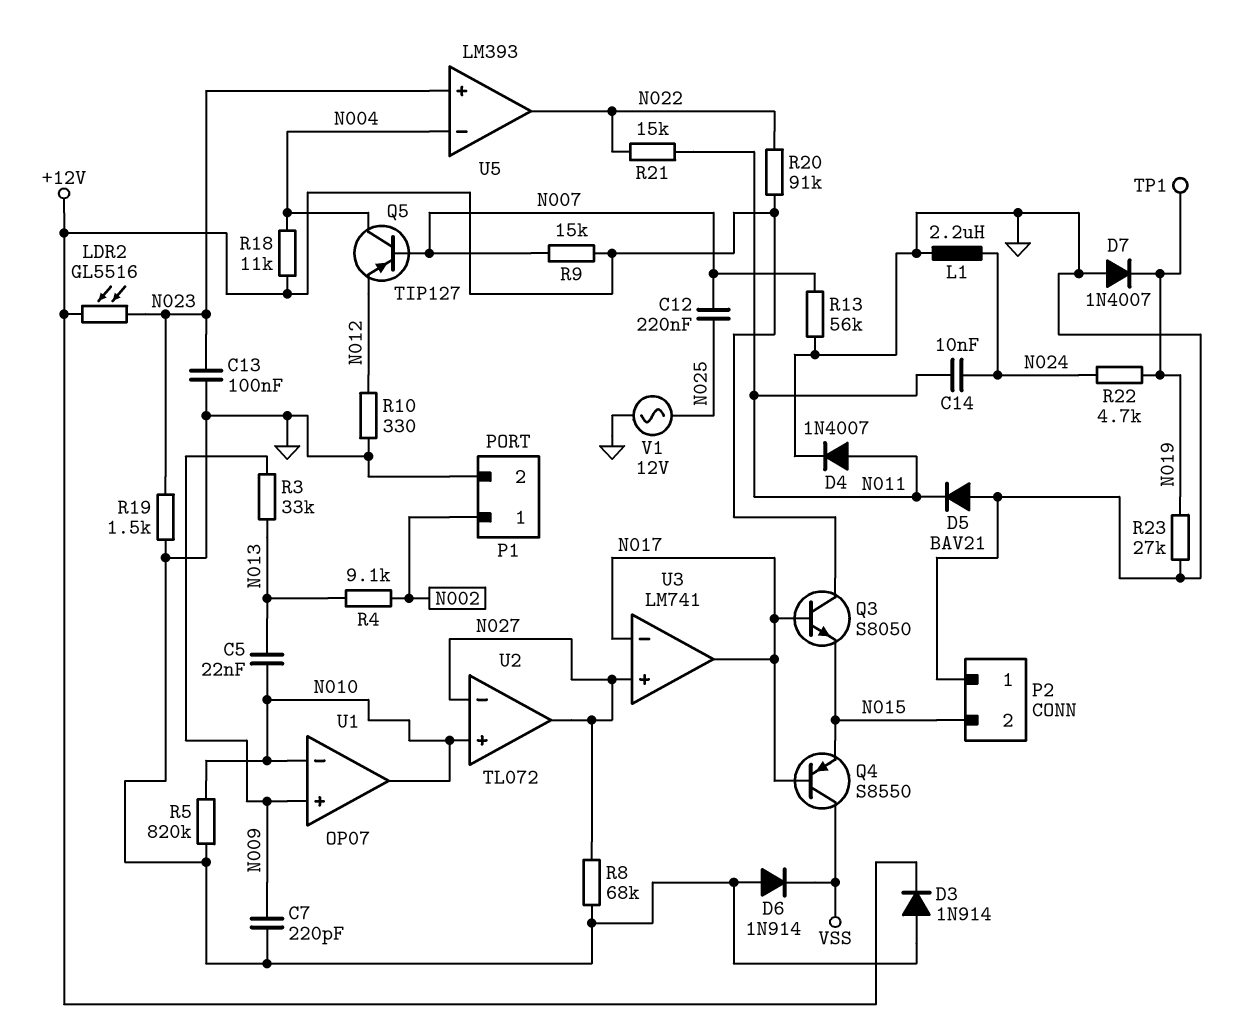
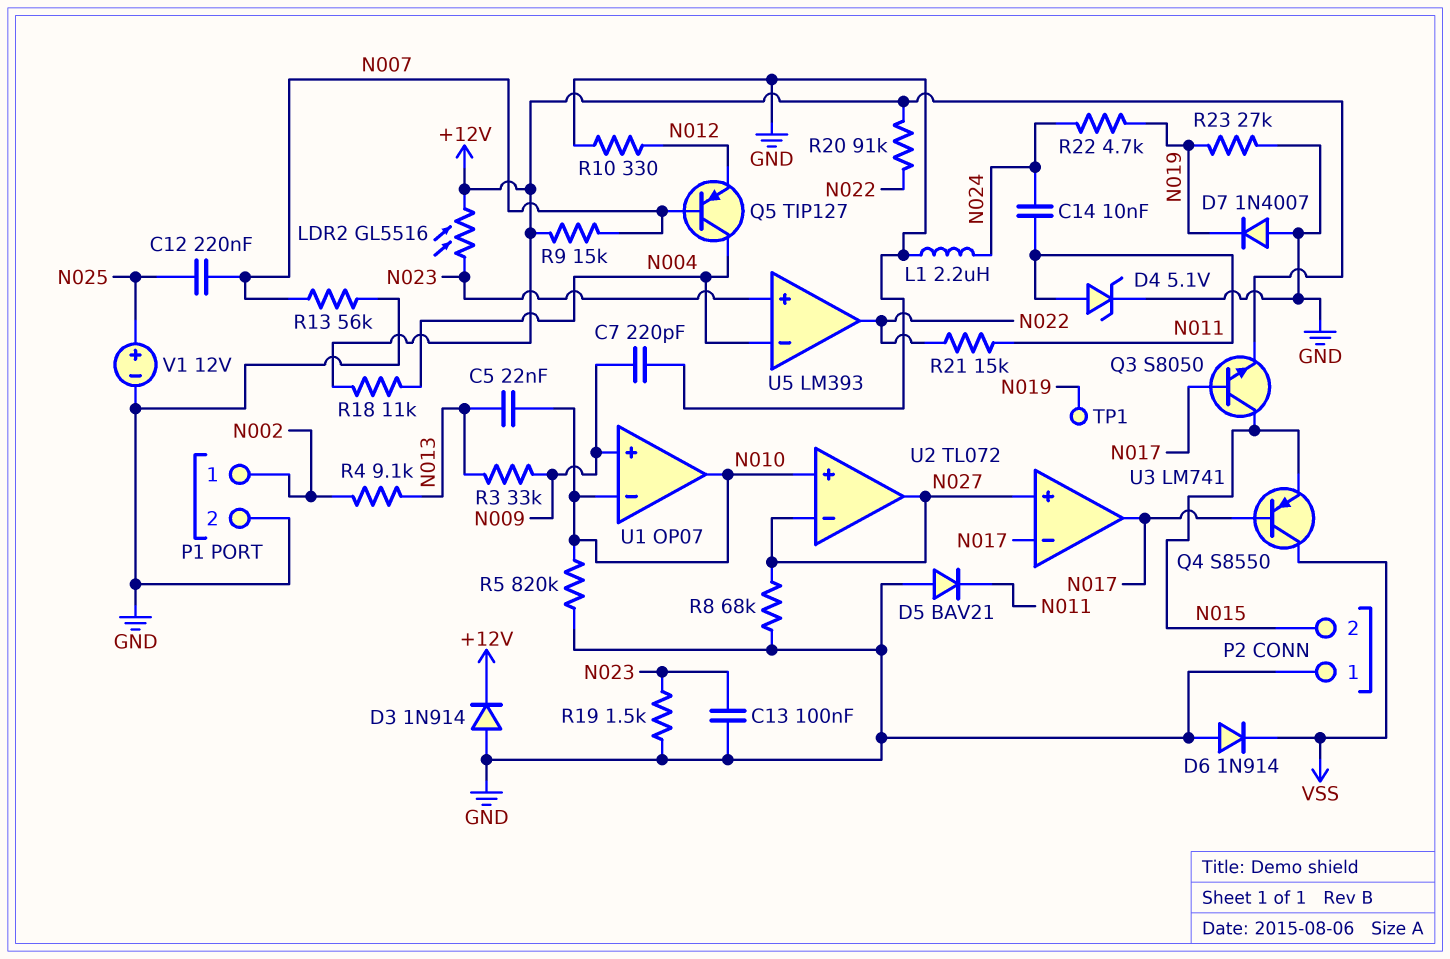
D4: diode 1N4007 (A N011, K GND) -> zener 5.1V (A N011, K GND)
Q3: NPN S8050 (B N017, C +12V, E N015) -> NPN S8050 (B N017, C N015, E +12V)
V1: AC 12V (GND, N025) -> 12V (plus N025, minus GND)

